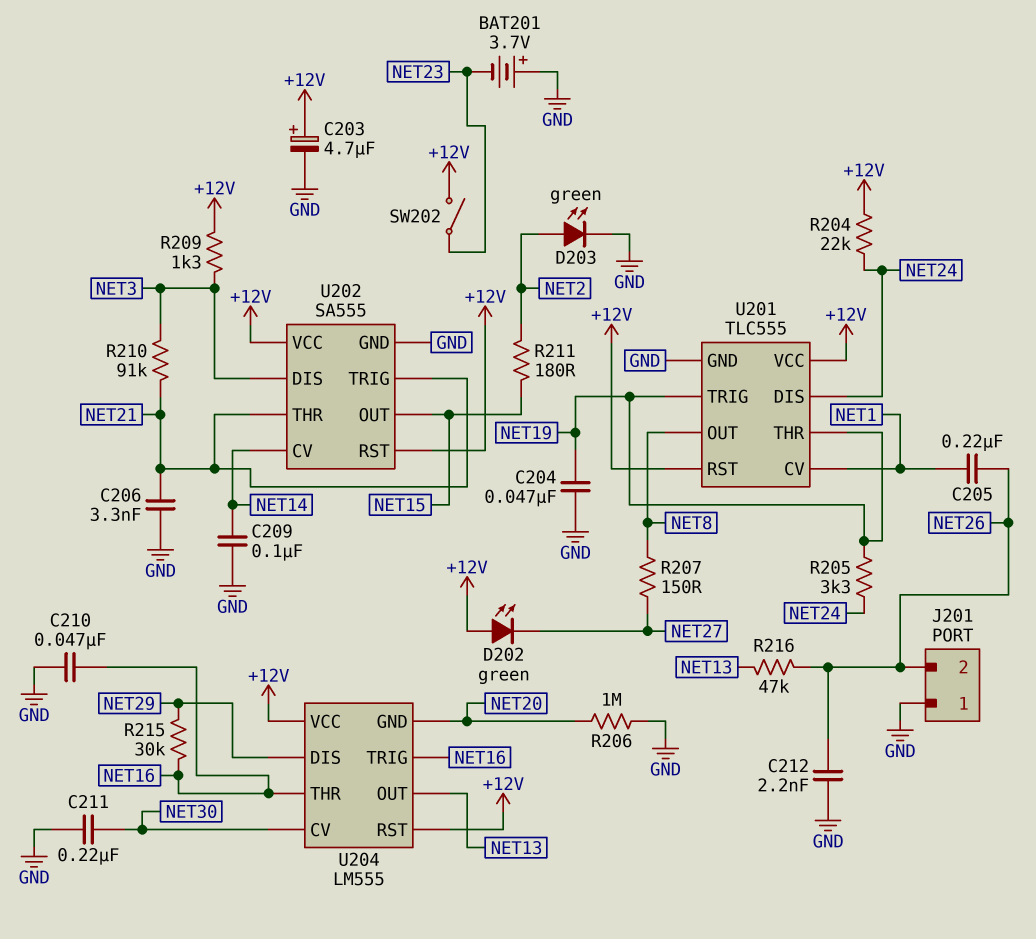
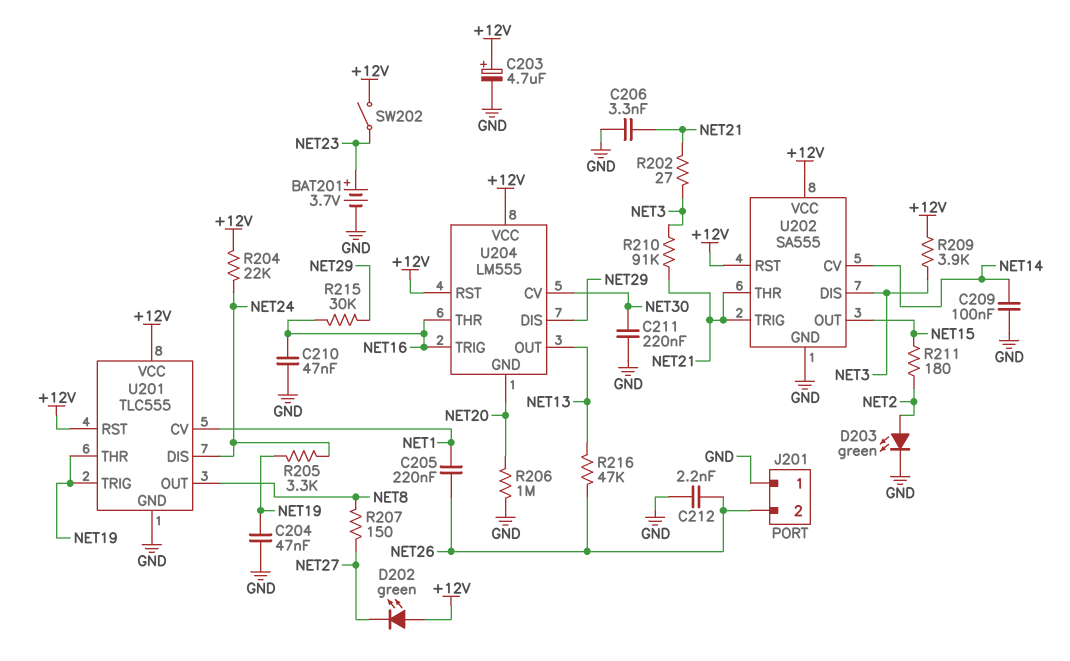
BAT201: 3.7V (plus GND, minus NET23) -> 3.7V (plus NET23, minus GND)
R202: none -> 27 (NET3, NET21)
R209: 1.3k (+12V, NET3) -> 3.9k (+12V, NET3)

